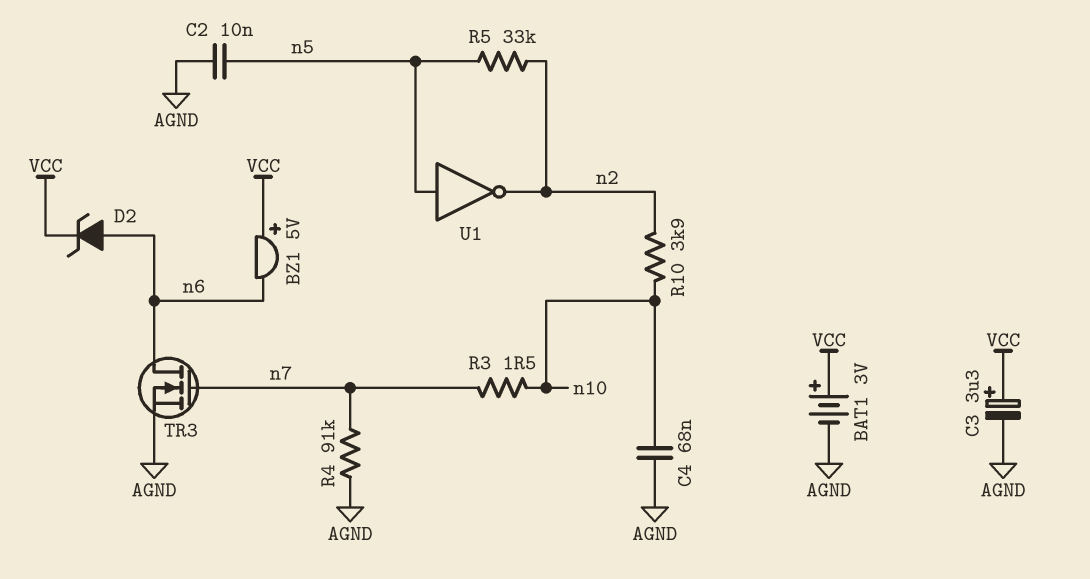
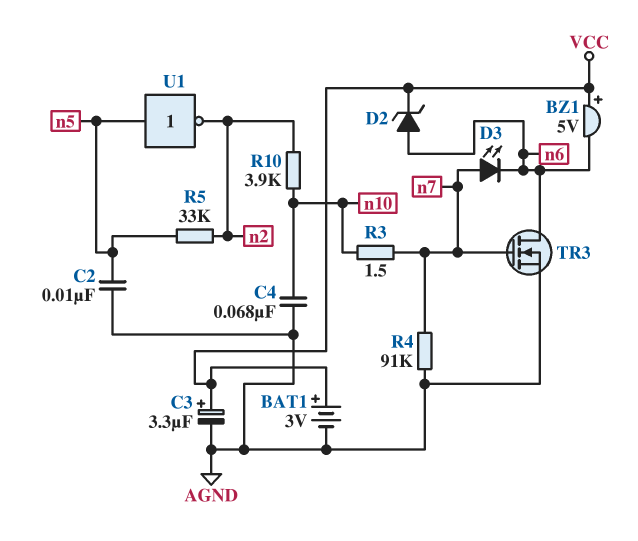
D3: none -> LED (A n7, K n6)

